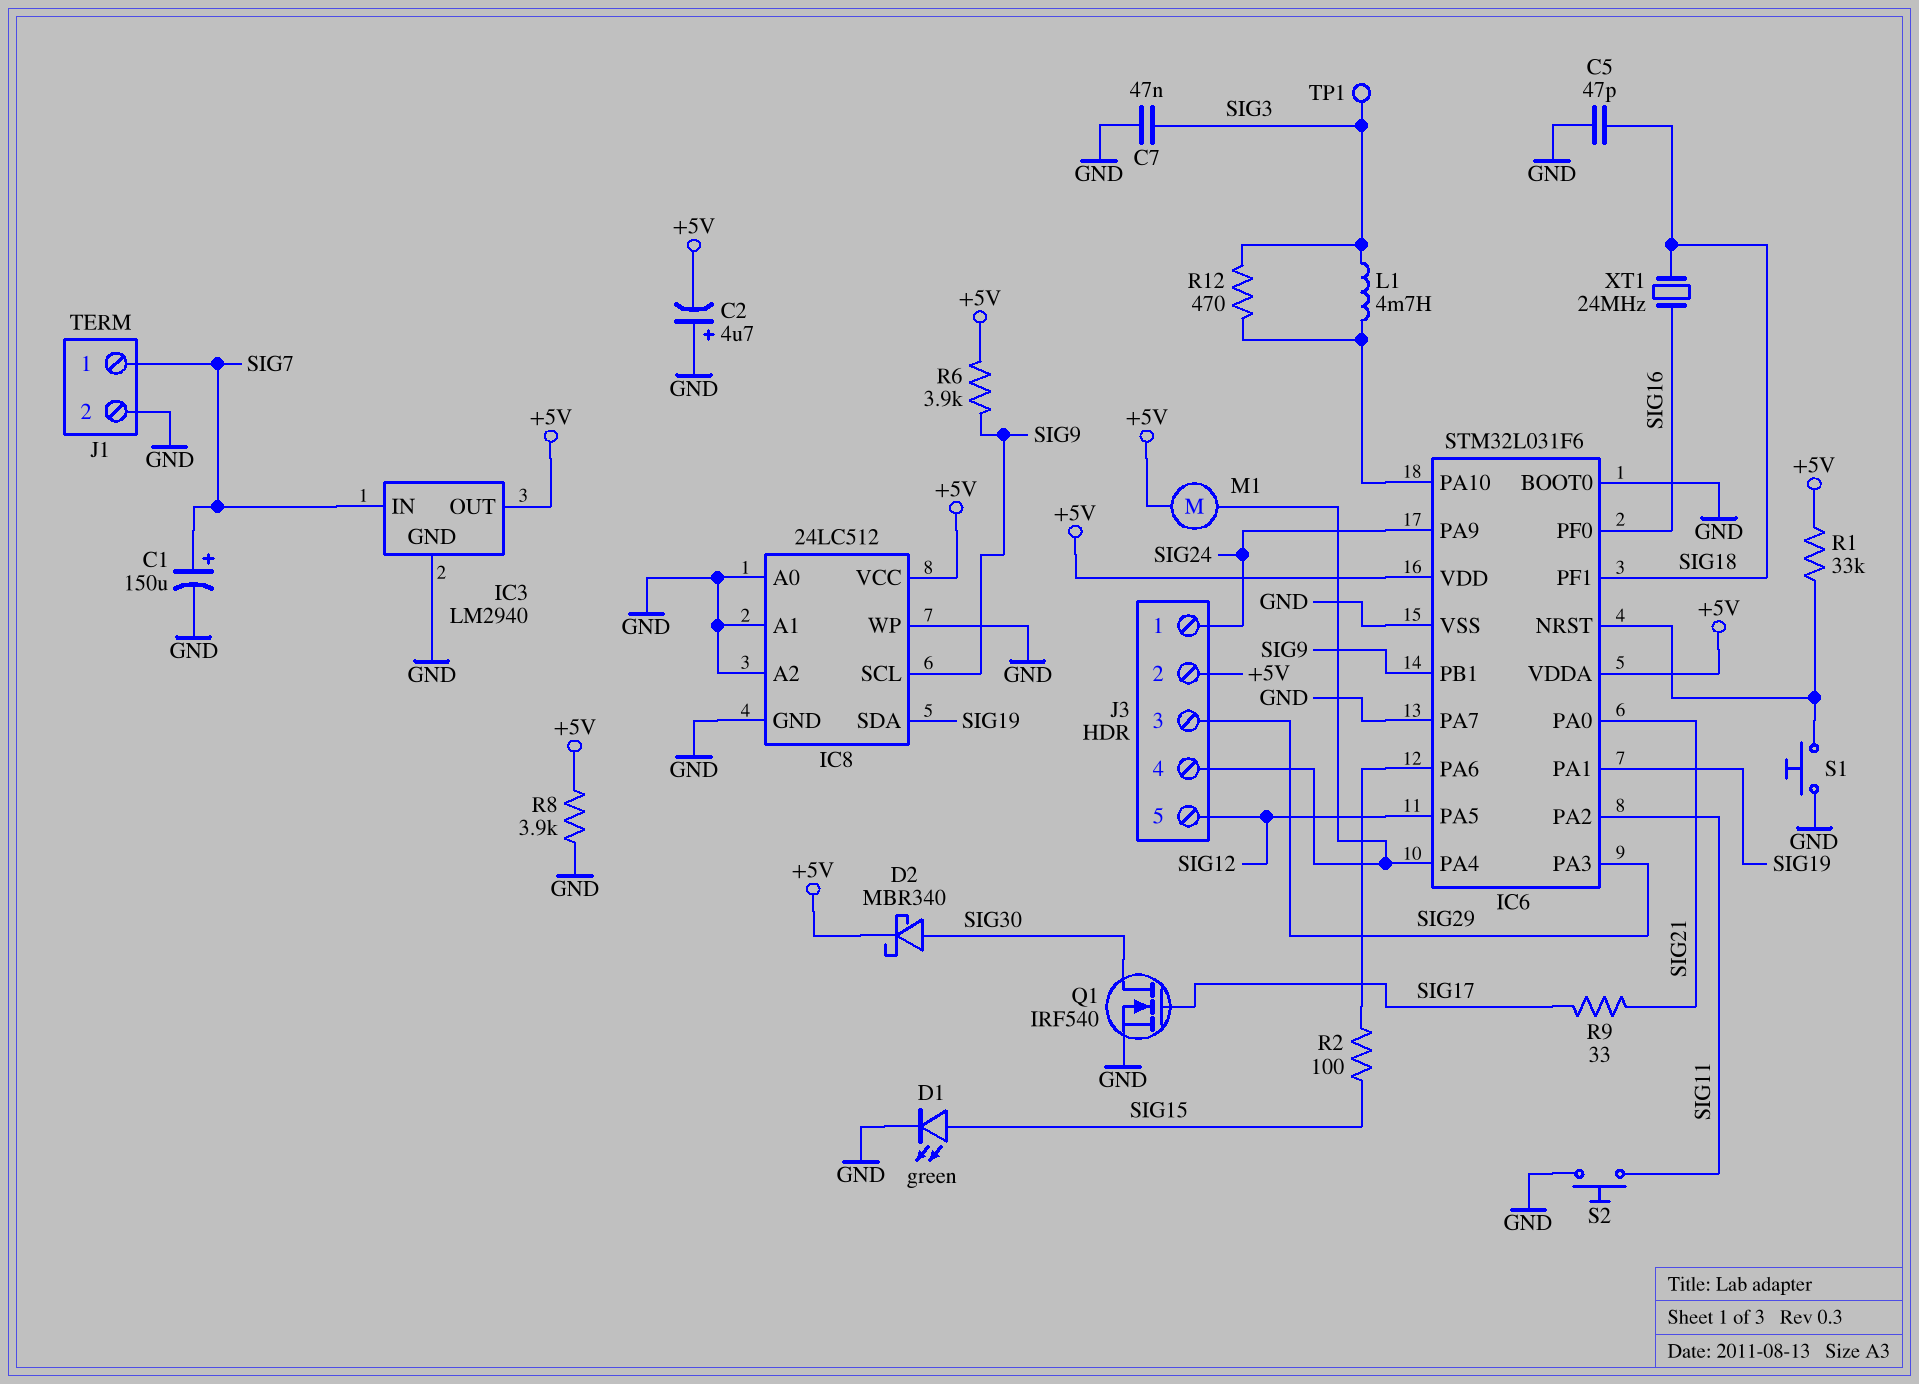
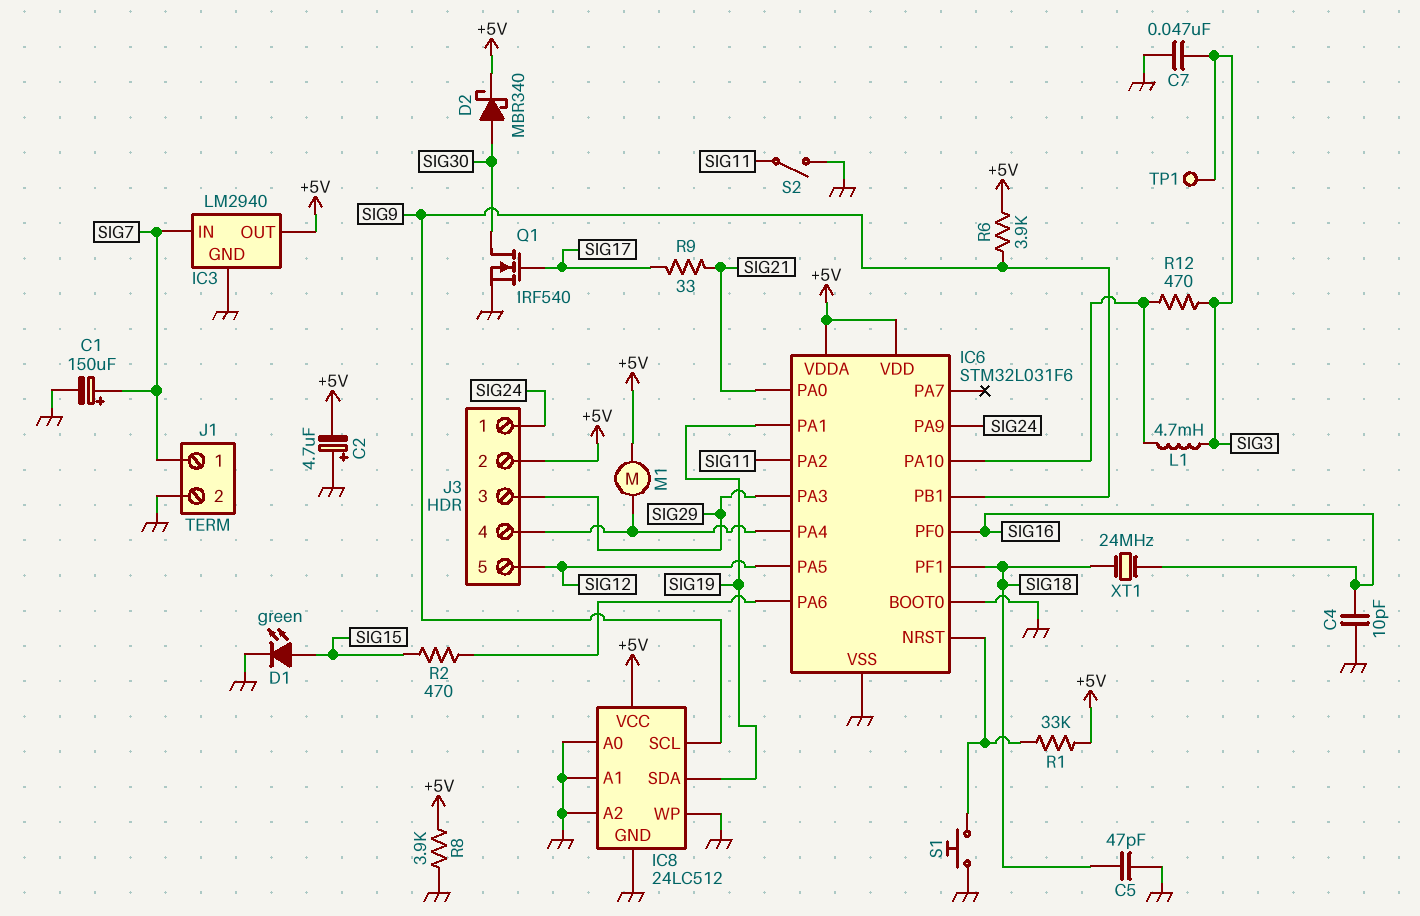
C4: none -> 10pF (GND, SIG16)
IC6 pin PA7: GND -> none
R2: 100 (IC6/PA6, SIG15) -> 470 (IC6/PA6, SIG15)
S2: button (GND, SIG11) -> switch (GND, SIG11)

